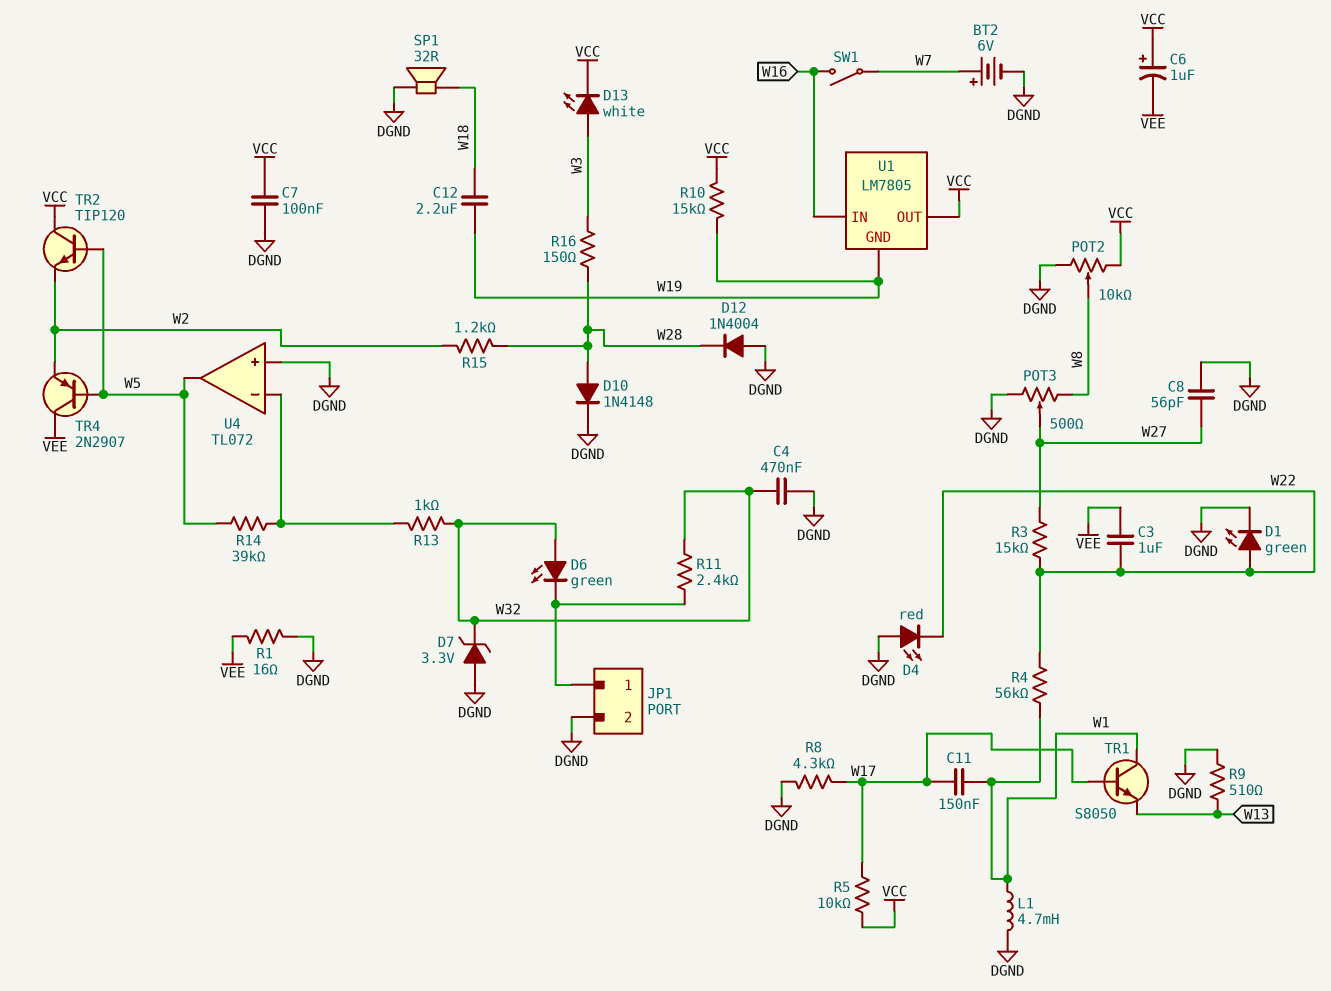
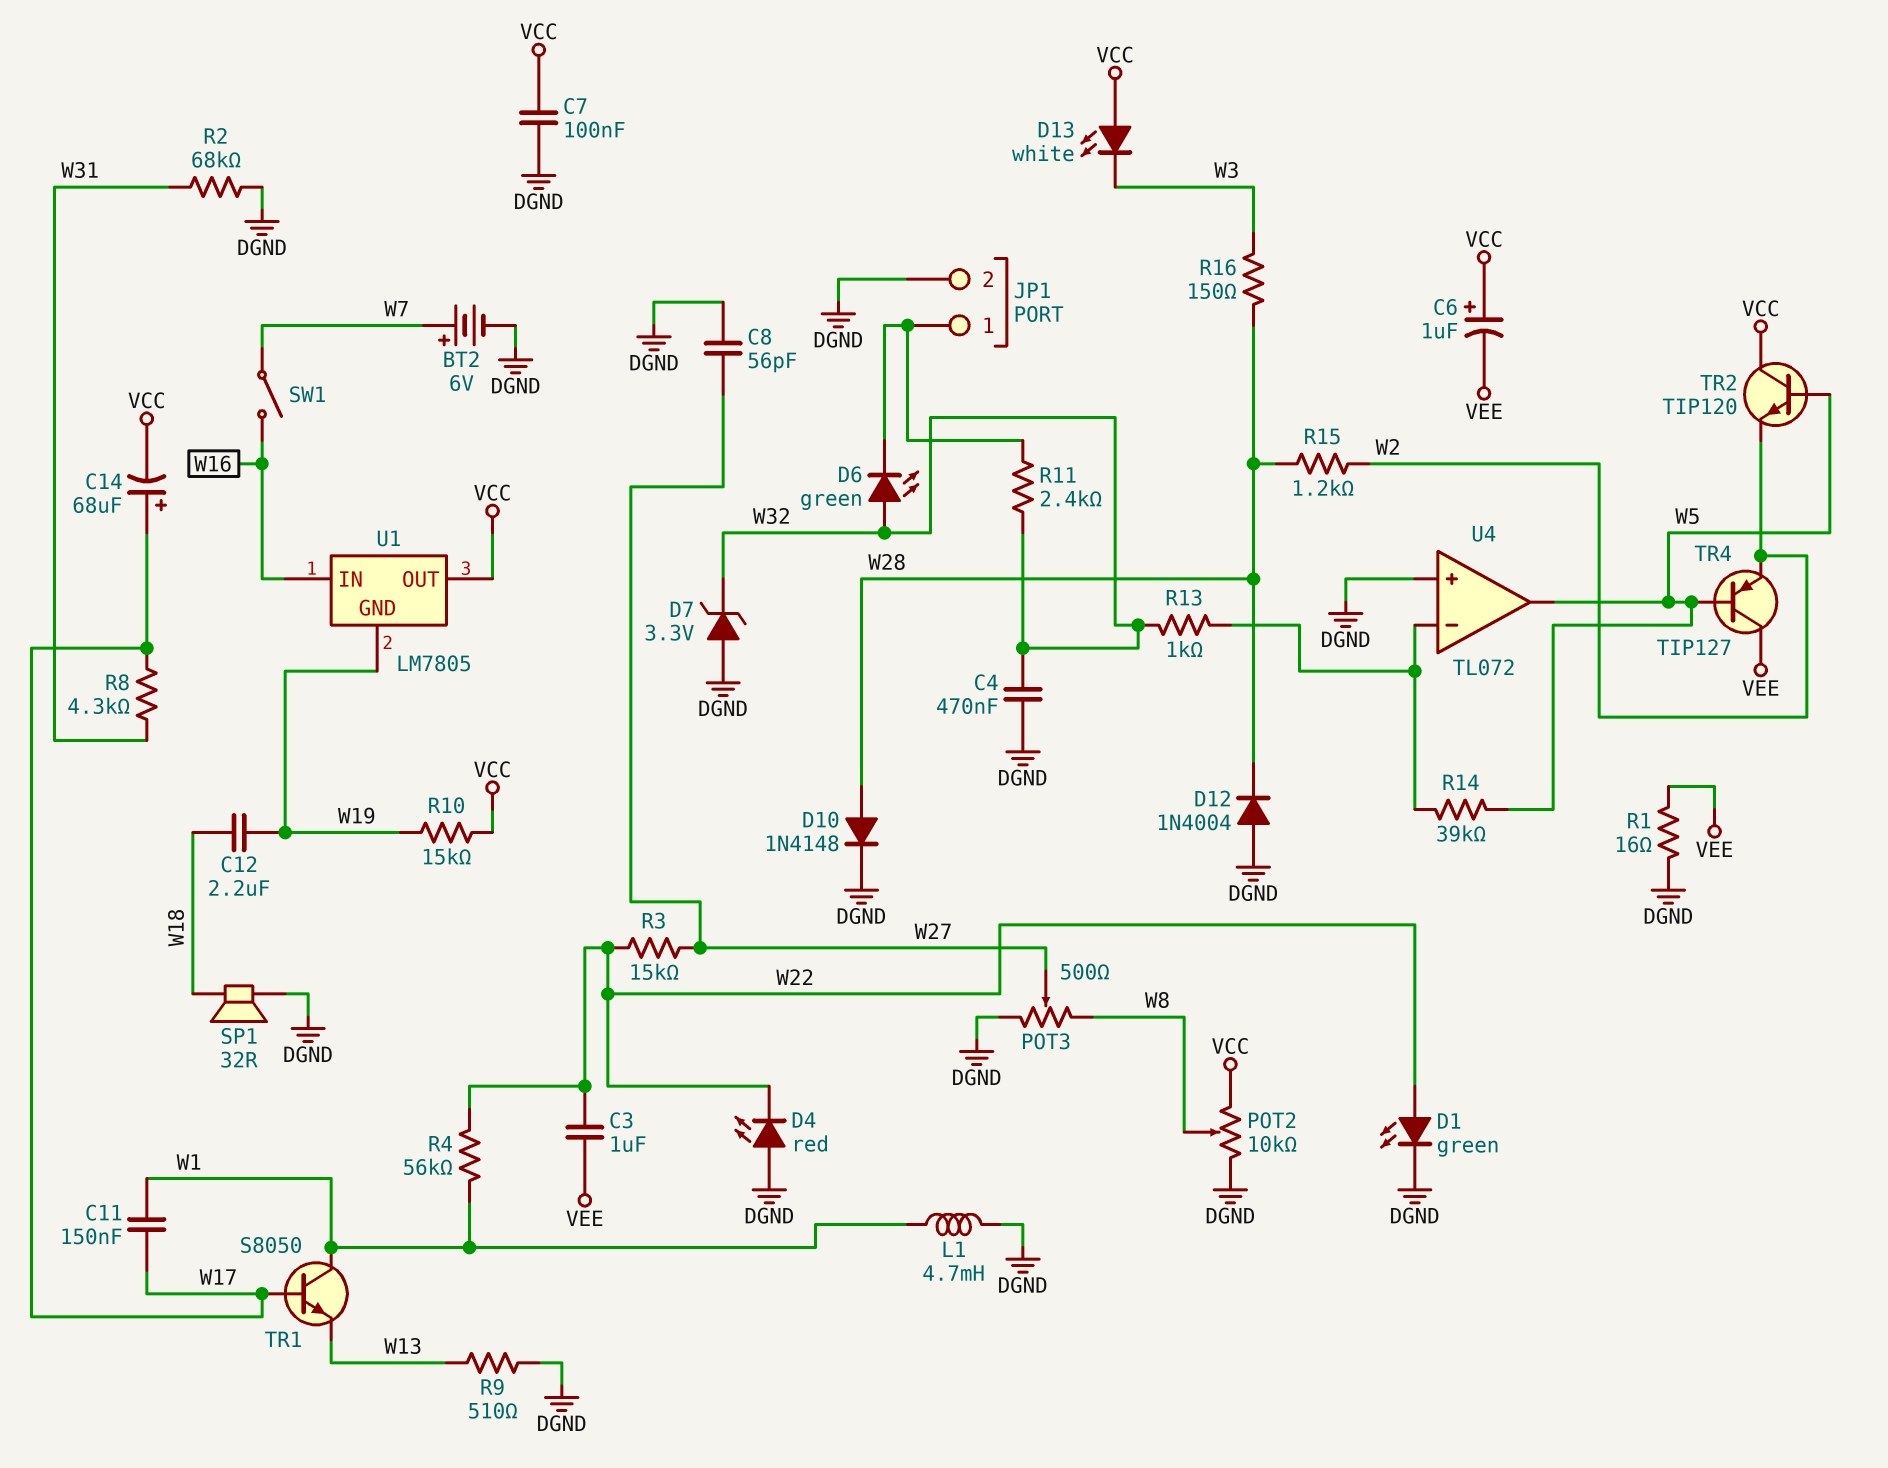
C14: none -> 68uF (plus W17, minus VCC)
D13: LED white (A W3, K VCC) -> LED white (A VCC, K W3)
R2: none -> 68k (DGND, W31)
R5: 10k (VCC, W17) -> none
R8: 4.3k (DGND, W17) -> 4.3k (W17, W31)
TR4: PNP 2N2907 (B W5, C VEE, E W2) -> PNP TIP127 (B W5, C VEE, E W2)

